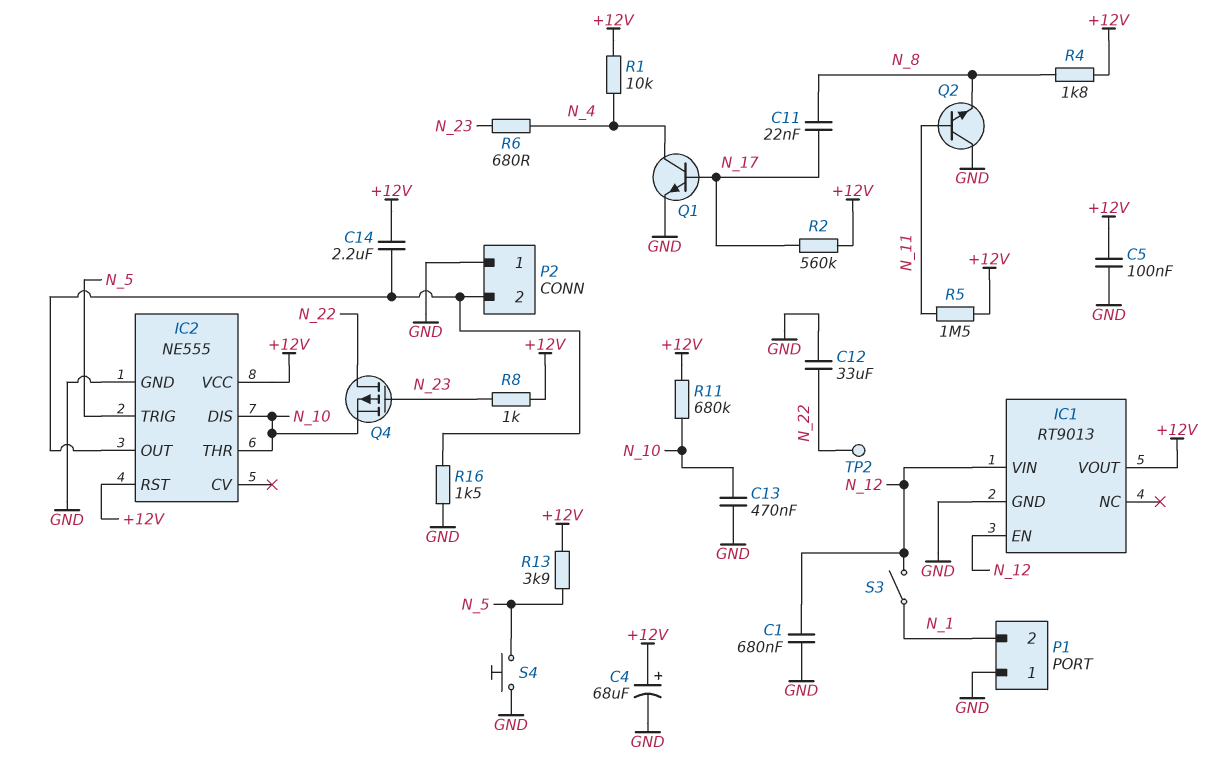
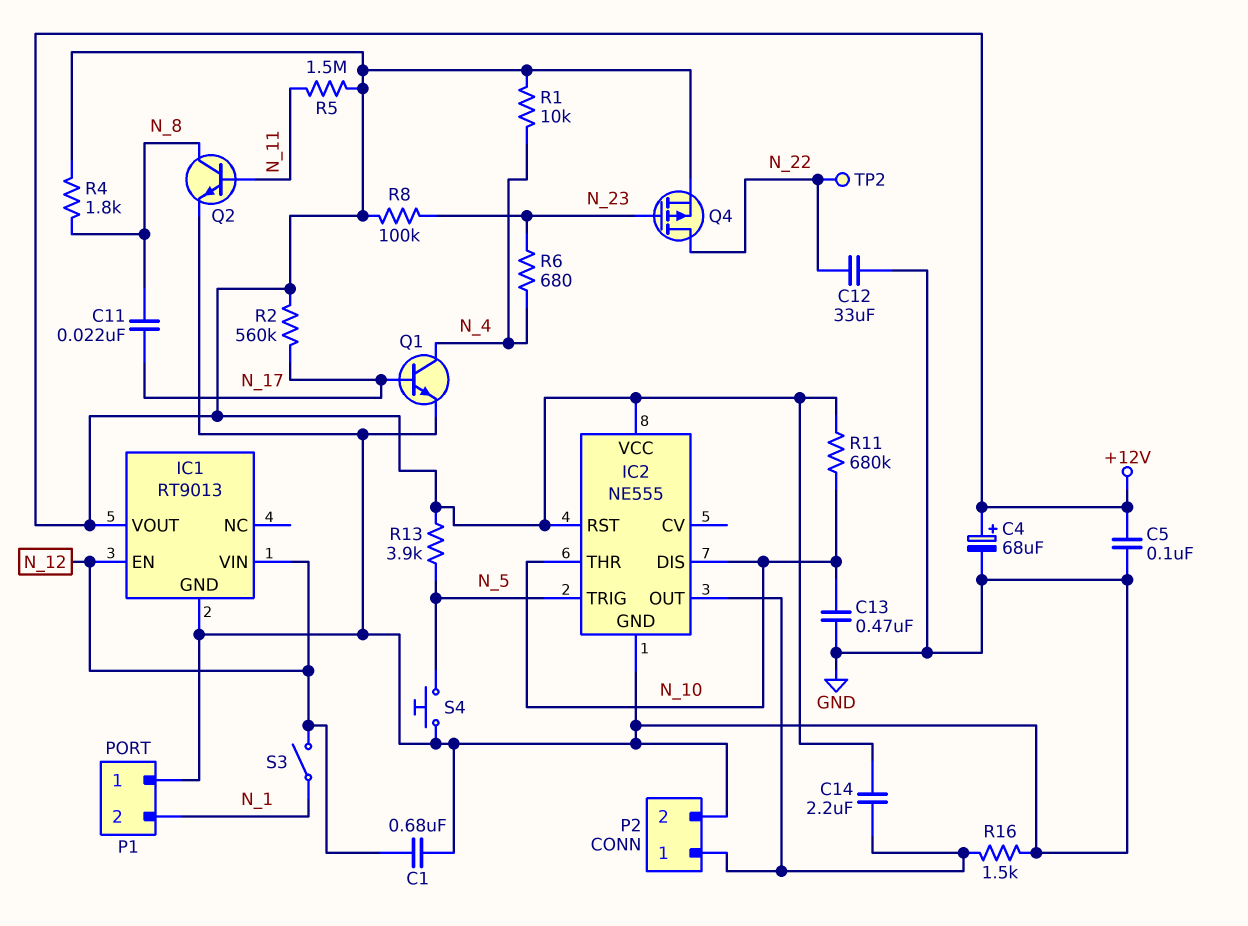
P2 pin 1: GND -> IC2/OUT
P2 pin 2: IC2/OUT -> GND
Q2: NPN (B N_11, C GND, E N_8) -> NPN (B N_11, C N_8, E GND)
Q4: PMOS (G N_23, D N_22, S N_10) -> PMOS (G N_23, D N_22, S +12V)
R8: 1k (+12V, N_23) -> 100k (+12V, N_23)

